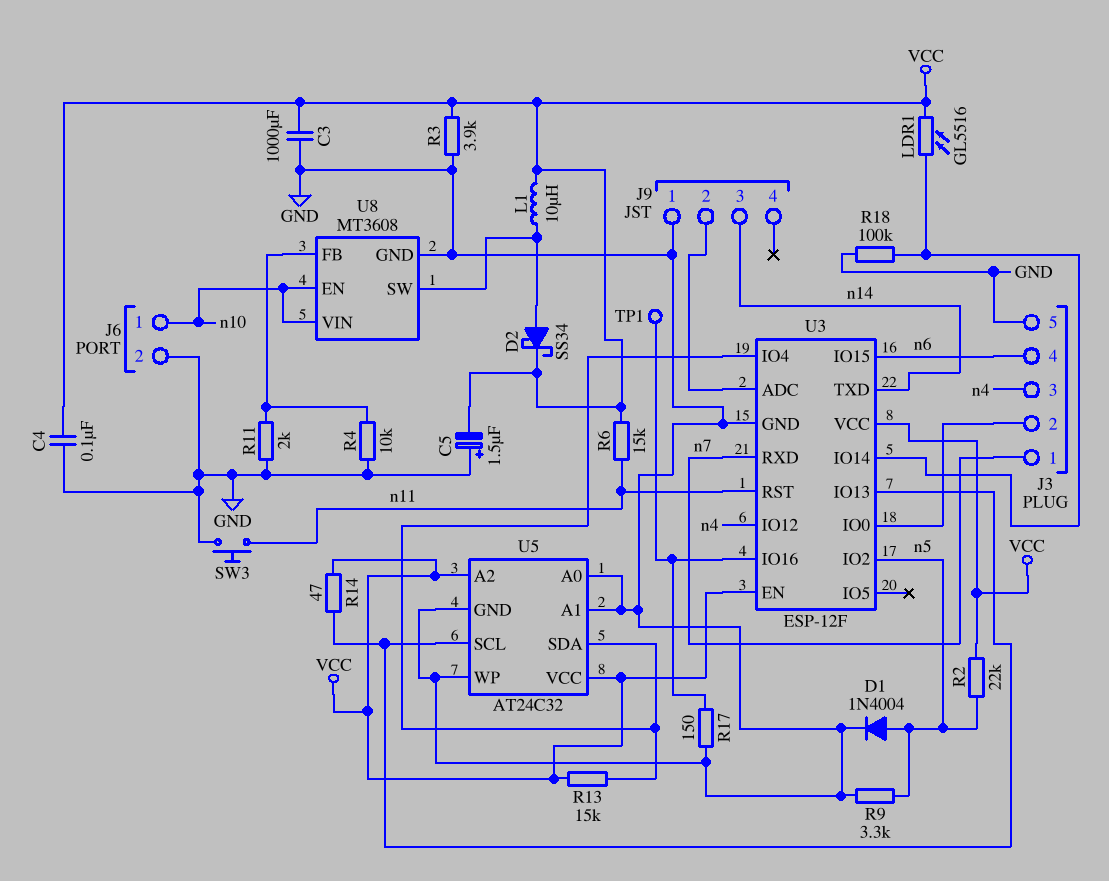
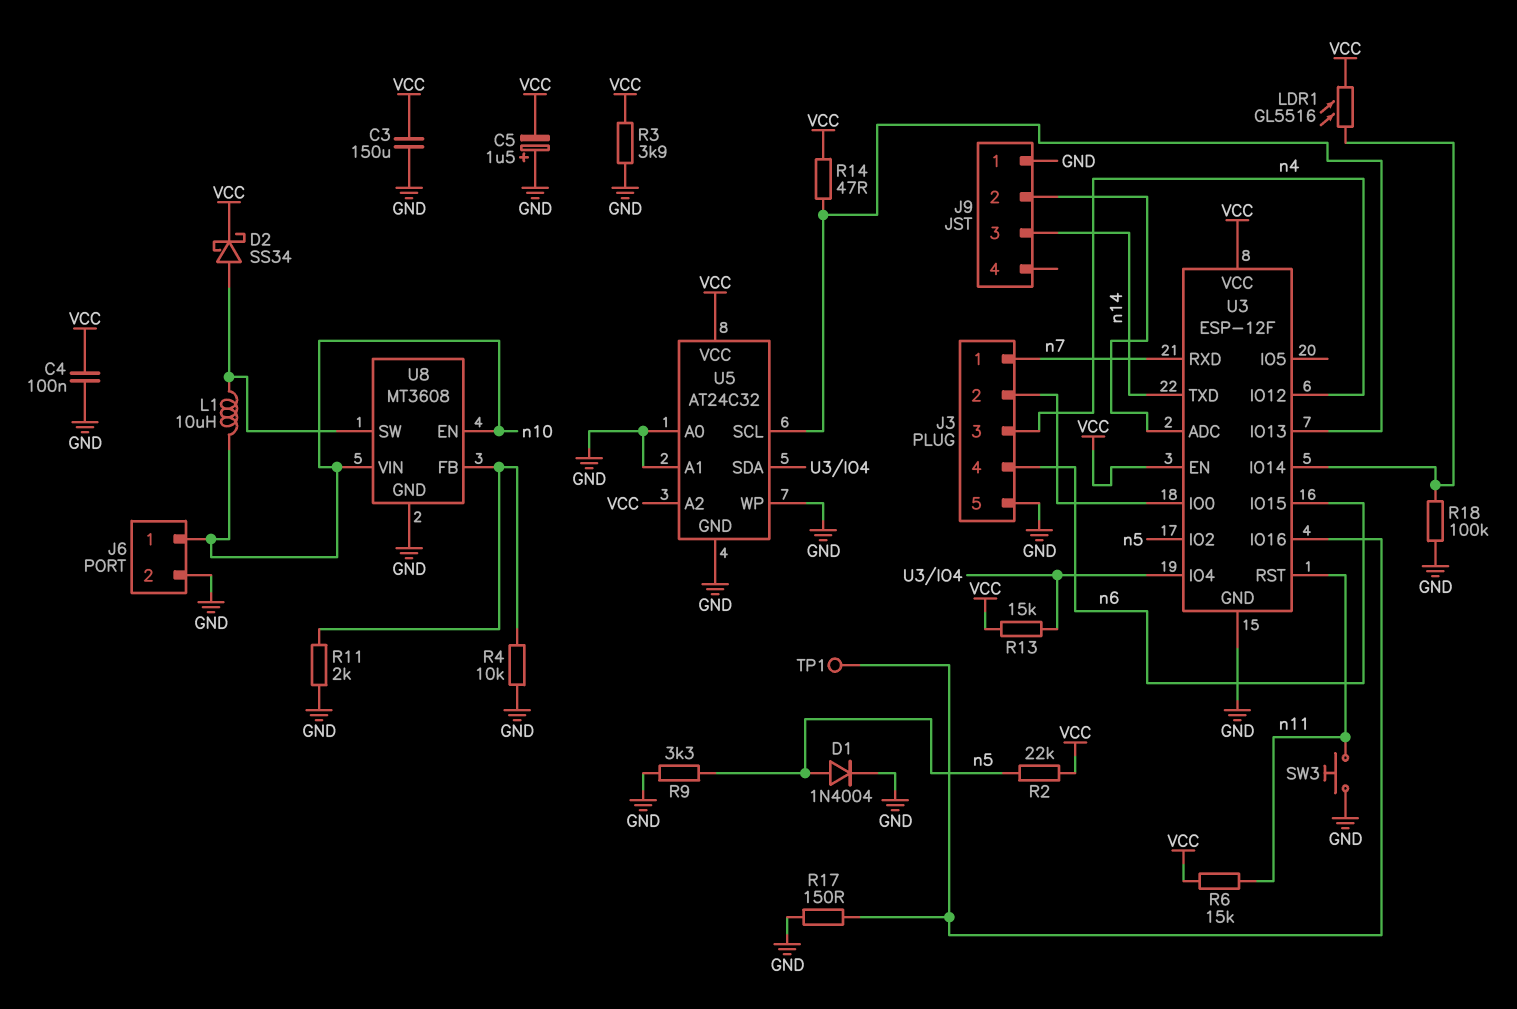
C3: 1000uF (GND, VCC) -> 150uF (GND, VCC)
L1: 10uH (U8/SW, VCC) -> 10uH (U8/SW, n10)

